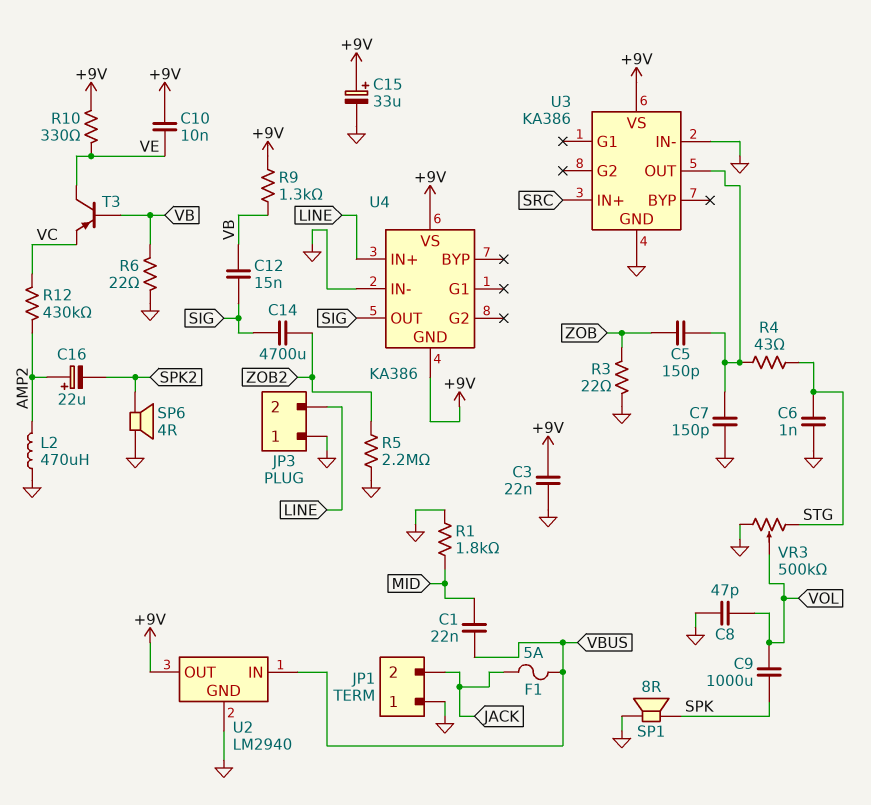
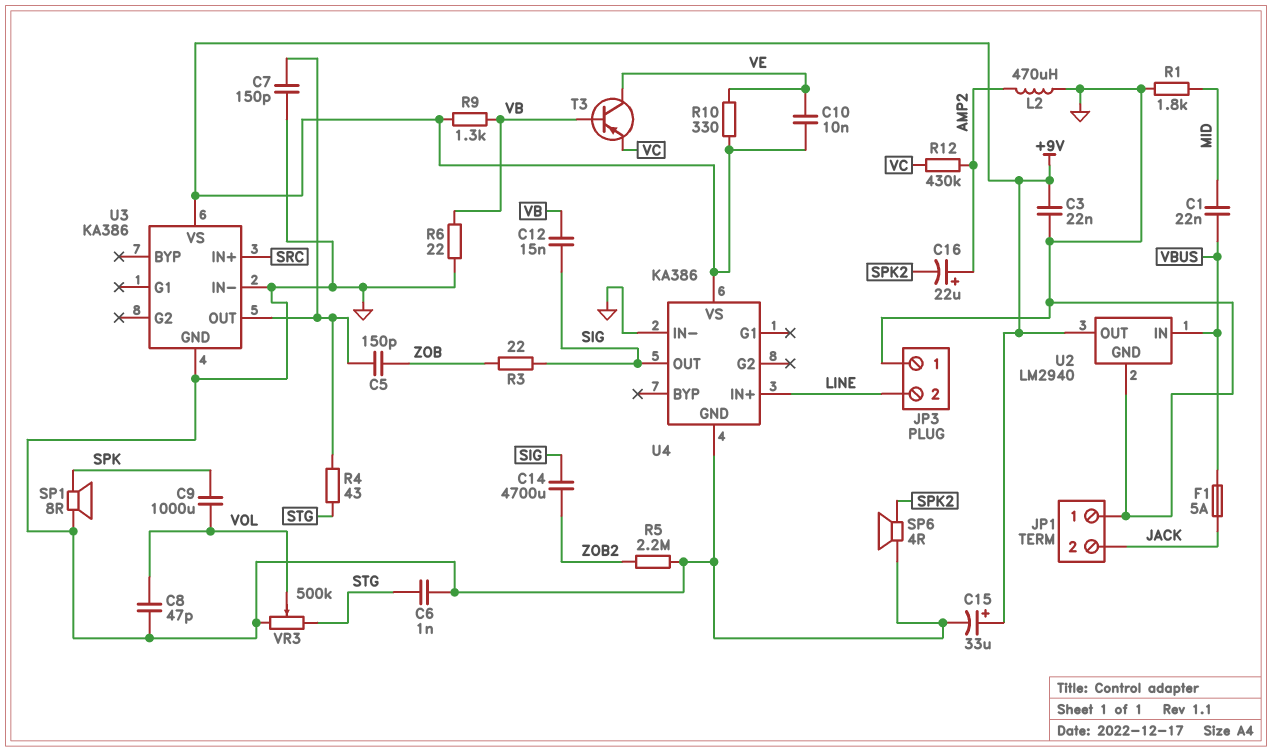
R3: 22 (GND, ZOB) -> 22 (SIG, ZOB)
U4 pin GND: +9V -> GND

